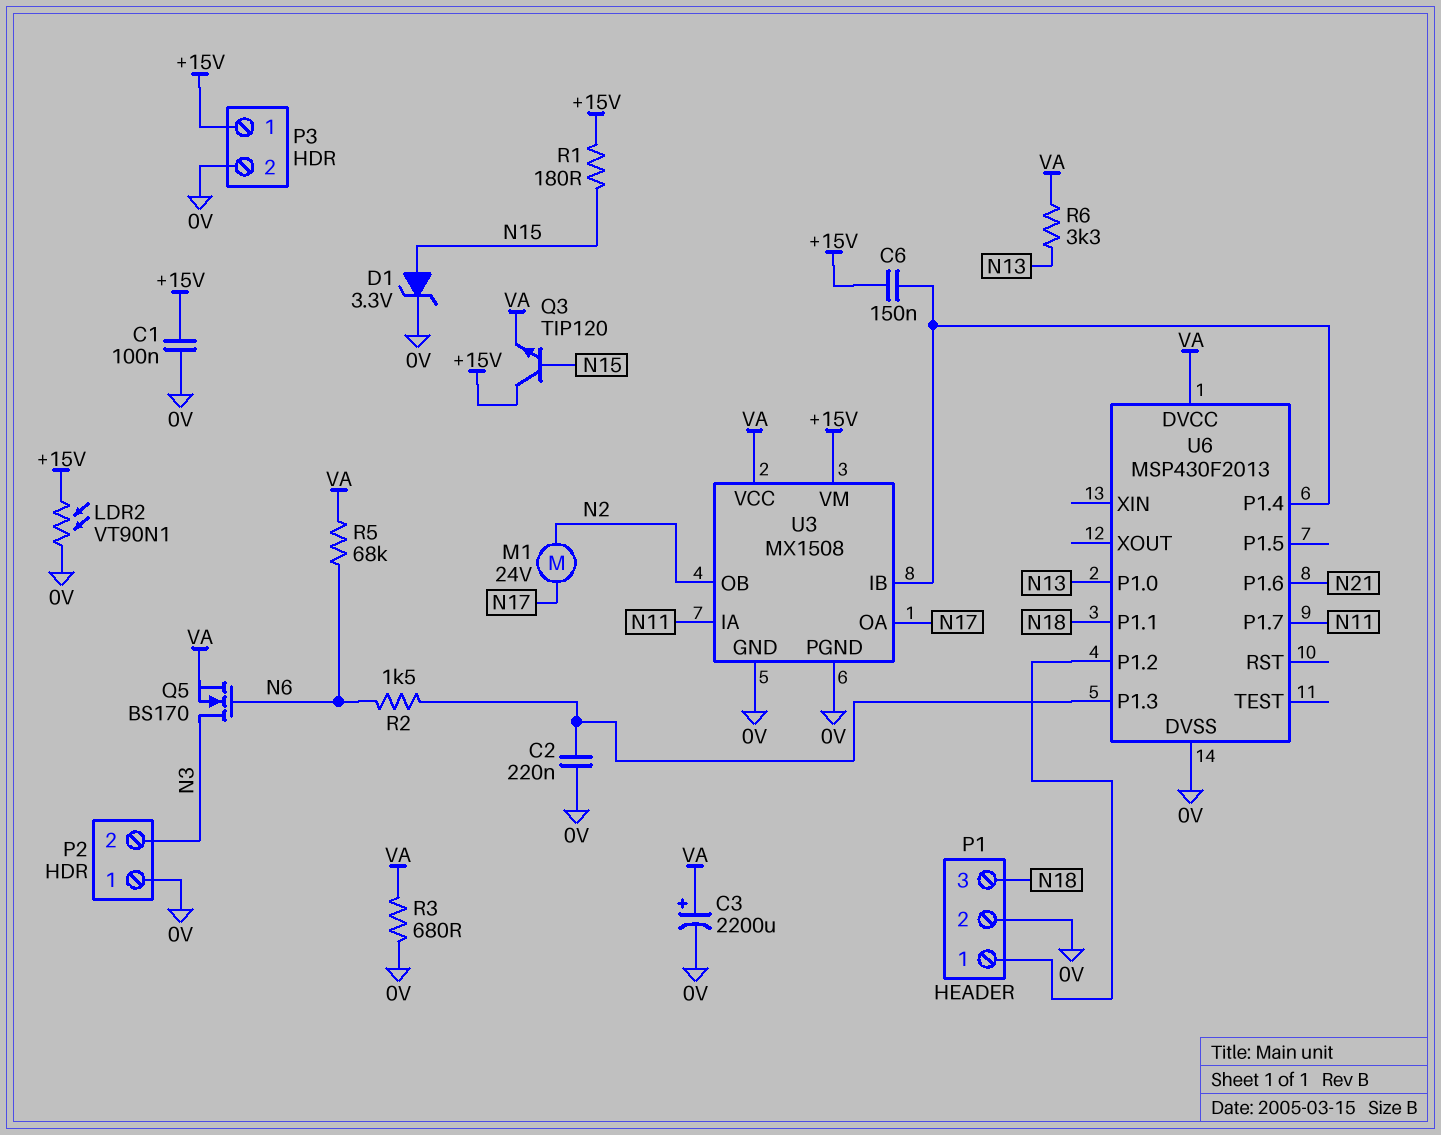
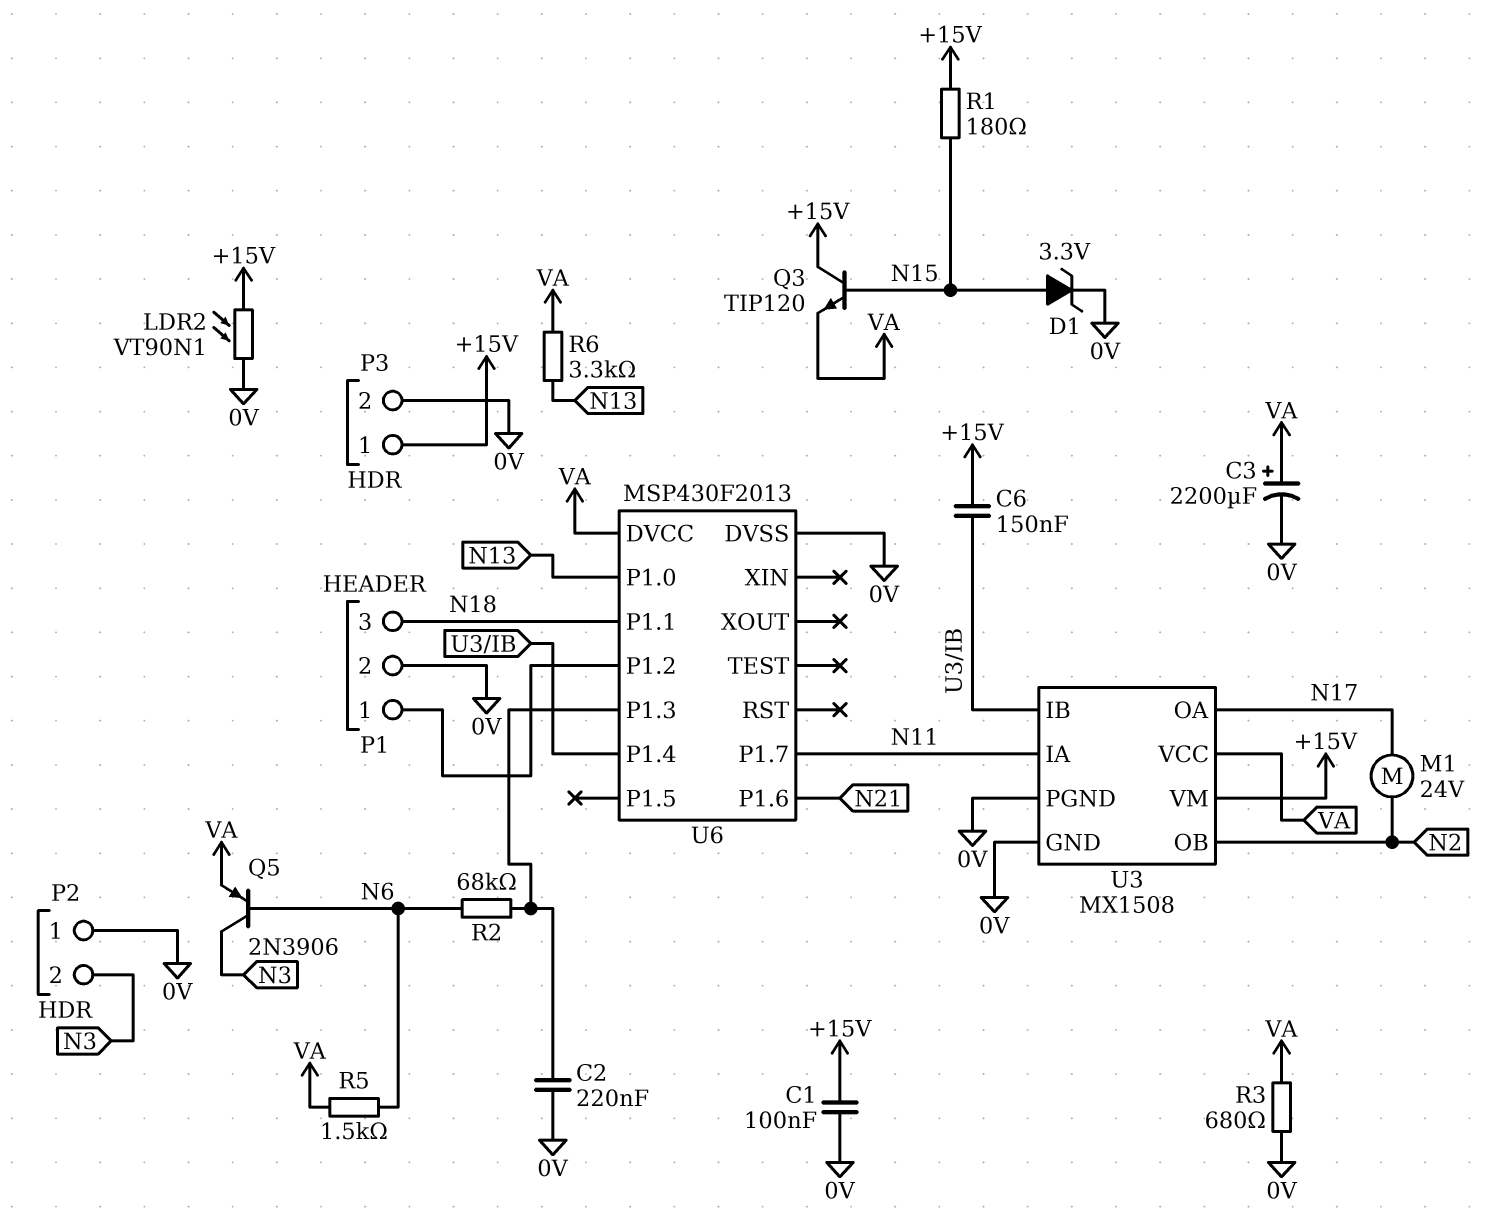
Q5: NMOS BS170 (G N6, D N3, S VA) -> PNP 2N3906 (B N6, C N3, E VA)
R2: 1.5k (N6, U6/P1.3) -> 68k (N6, U6/P1.3)
R5: 68k (N6, VA) -> 1.5k (N6, VA)

